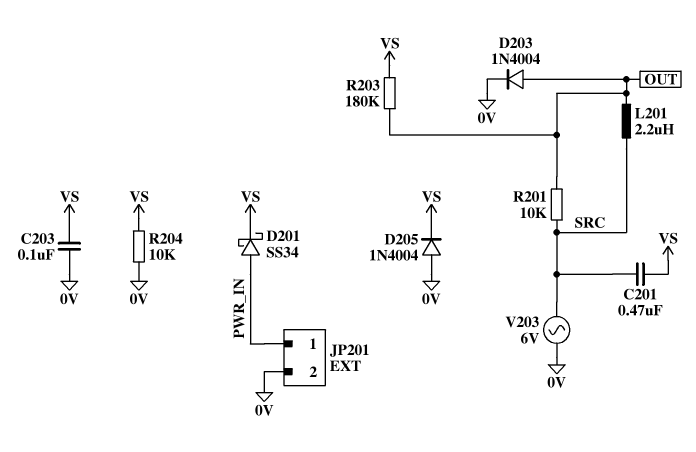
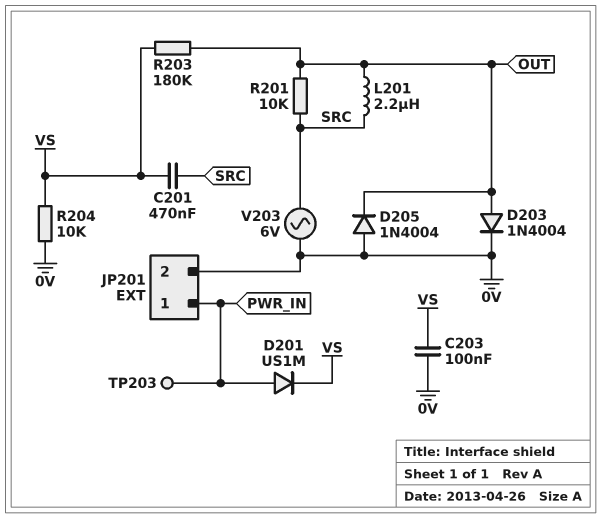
D201: schottky SS34 (A PWR_IN, K VS) -> diode US1M (A PWR_IN, K VS)
D205: diode 1N4004 (A 0V, K VS) -> diode 1N4004 (A 0V, K OUT)
TP203: none -> test point (PWR_IN)

